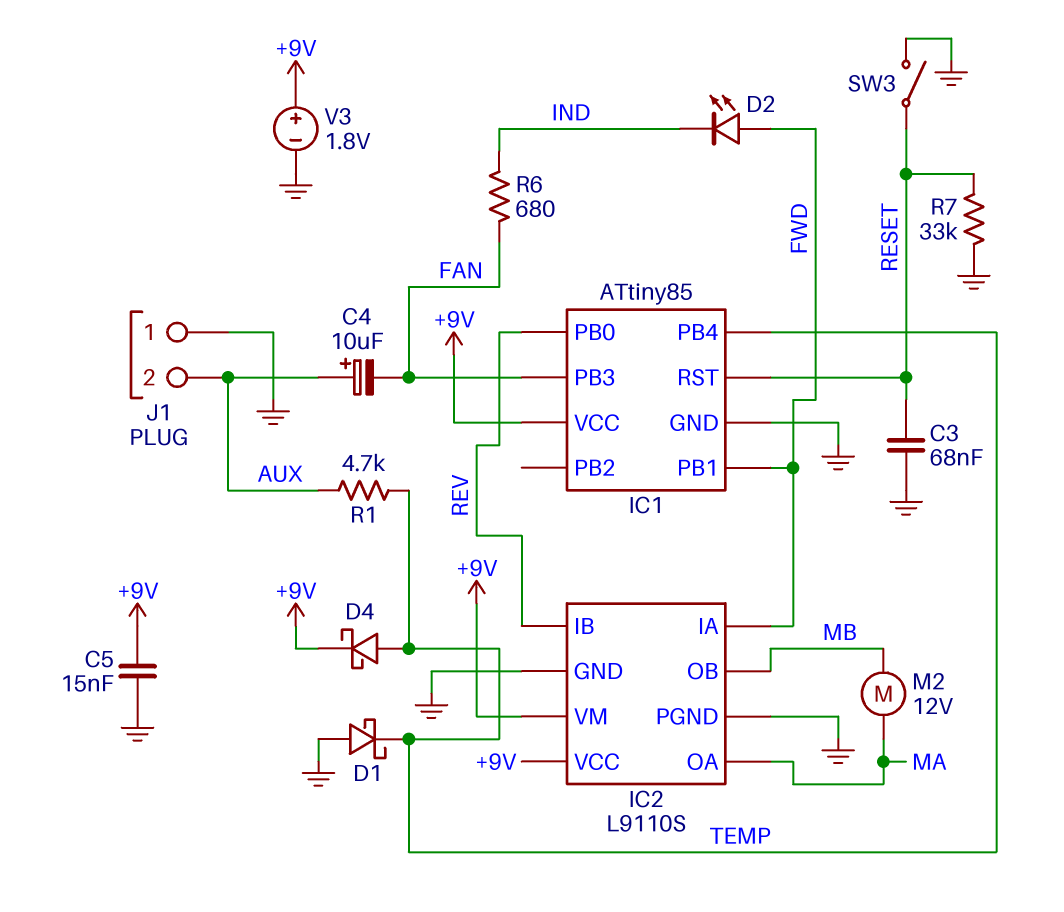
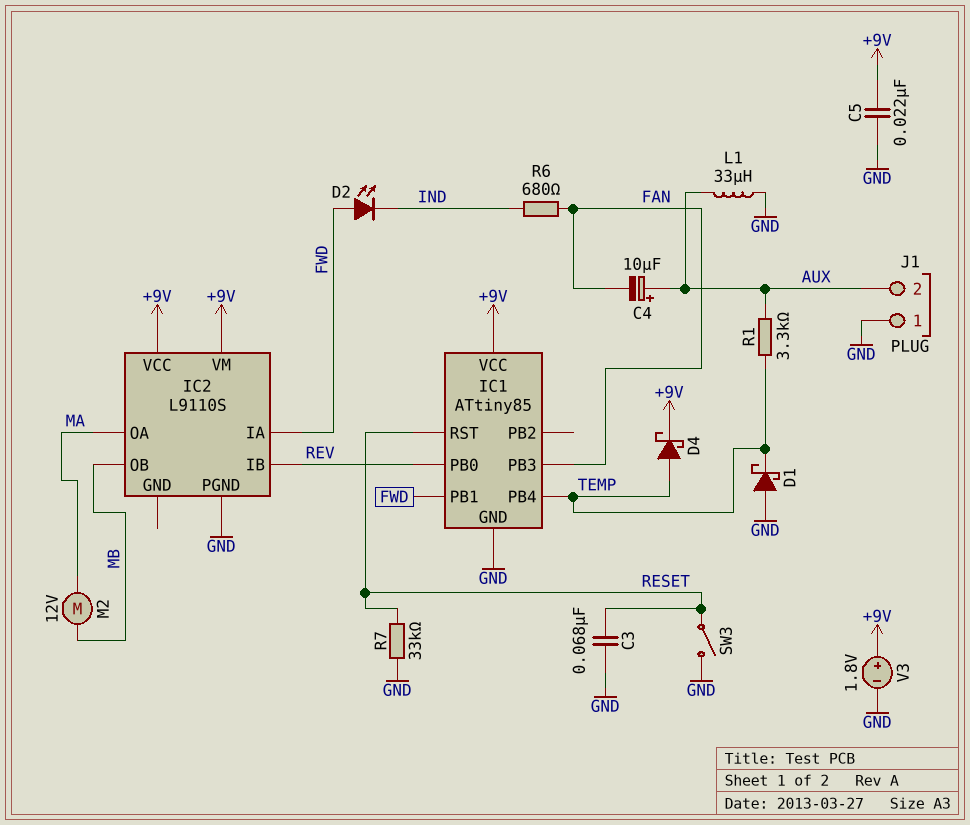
C5: 15nF (+9V, GND) -> 22nF (+9V, GND)
IC2 pin GND: GND -> none
L1: none -> 33uH (AUX, GND)
R1: 4.7k (AUX, TEMP) -> 3.3k (AUX, TEMP)

